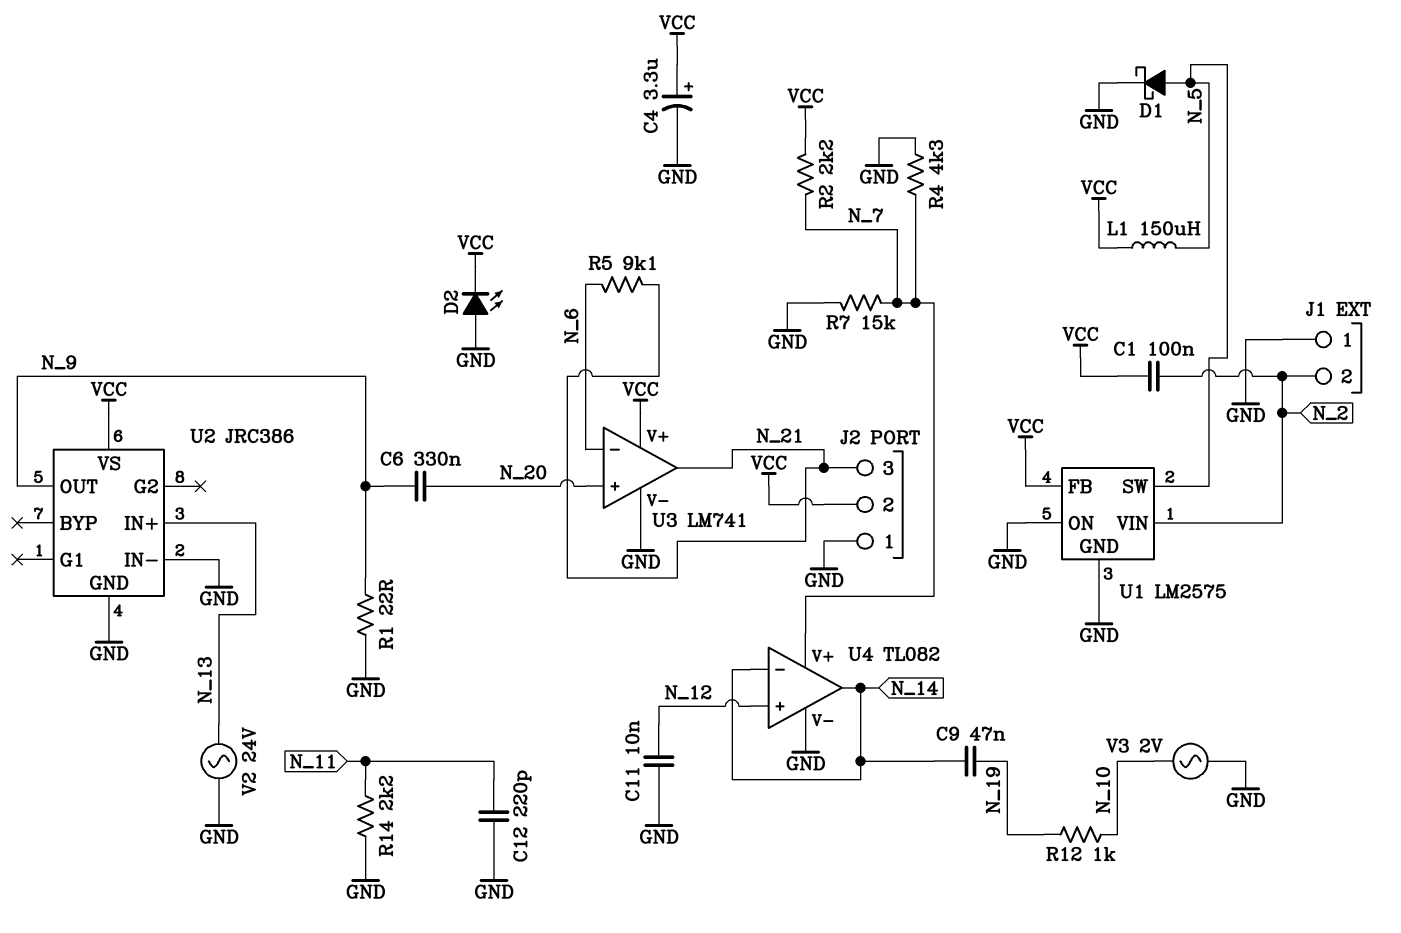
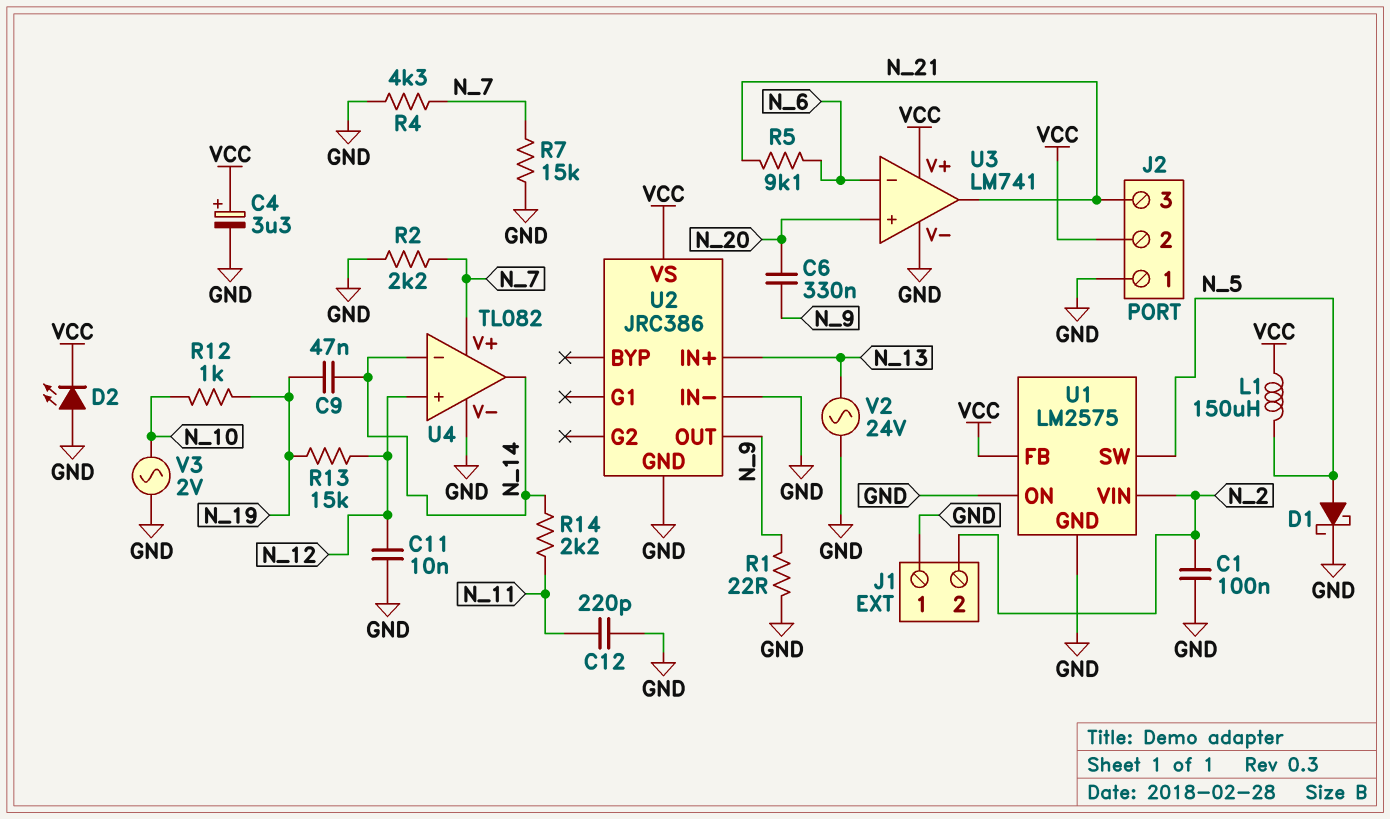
C1: 100nF (N_2, VCC) -> 100nF (GND, N_2)
R2: 2.2k (N_7, VCC) -> 2.2k (GND, N_7)
R13: none -> 15k (N_12, N_19)
R14: 2.2k (GND, N_11) -> 2.2k (N_11, N_14)

